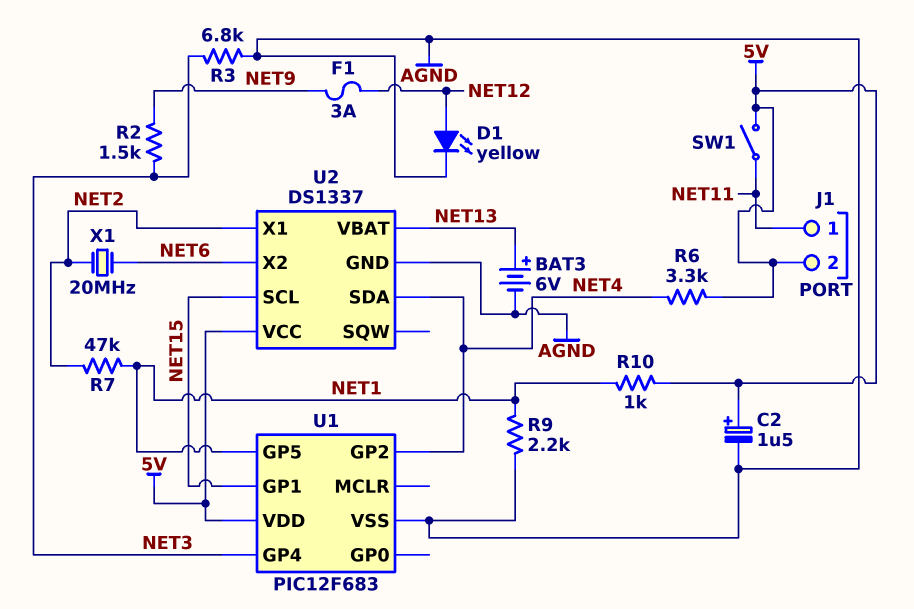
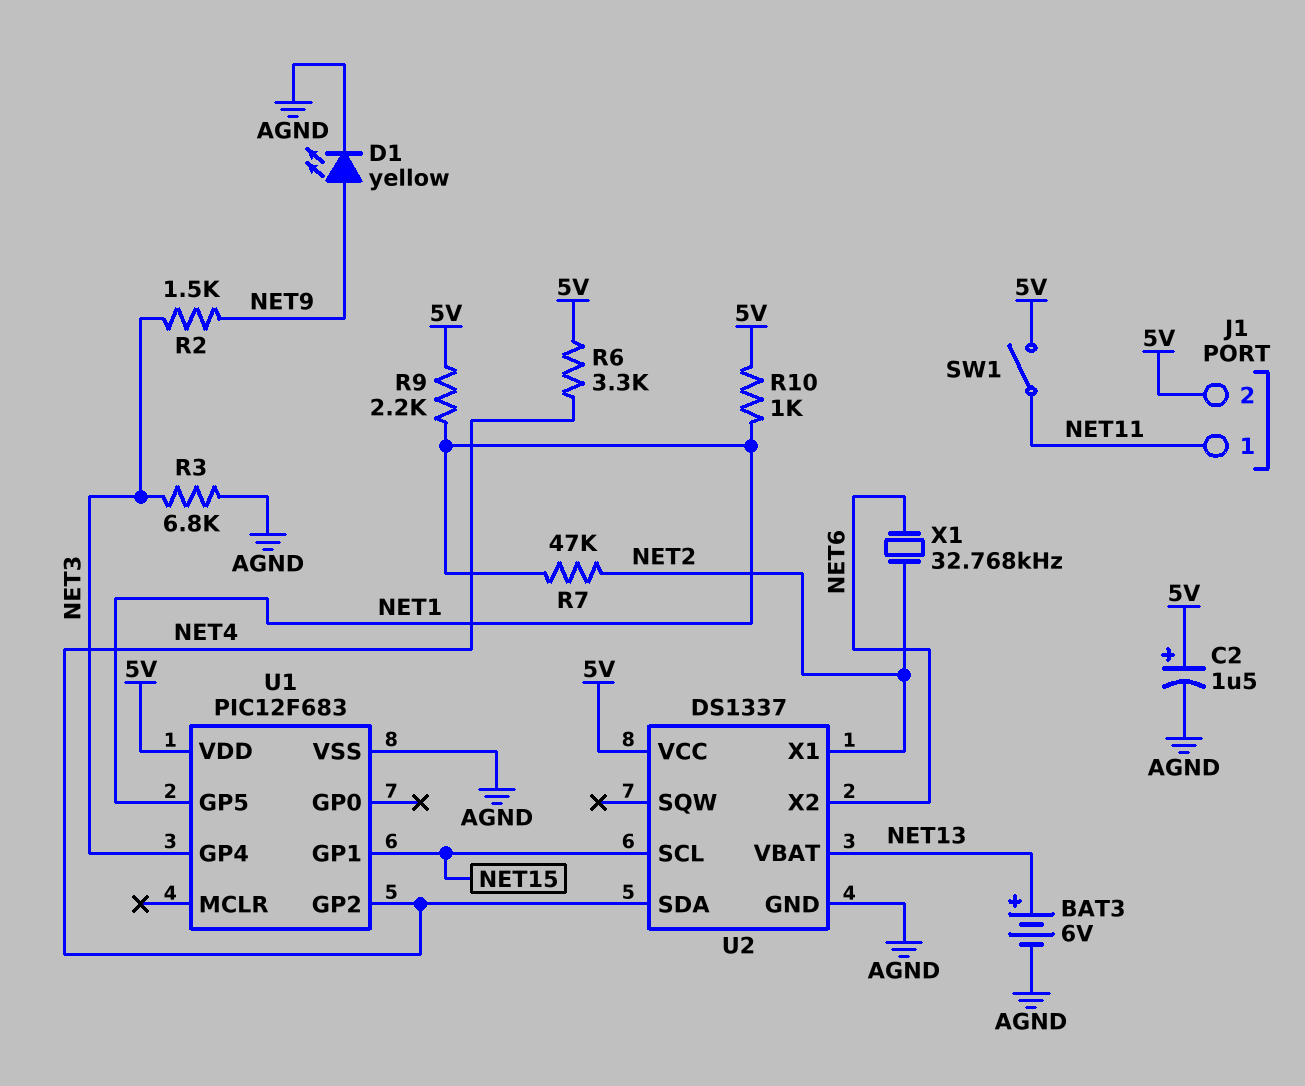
D1: LED yellow (A NET12, K AGND) -> LED yellow (A NET9, K AGND)
F1: 3A (NET9, NET12) -> none
R9: 2.2k (AGND, NET1) -> 2.2k (5V, NET1)
X1: 20MHz (NET2, NET6) -> 32.768kHz (NET2, NET6)

